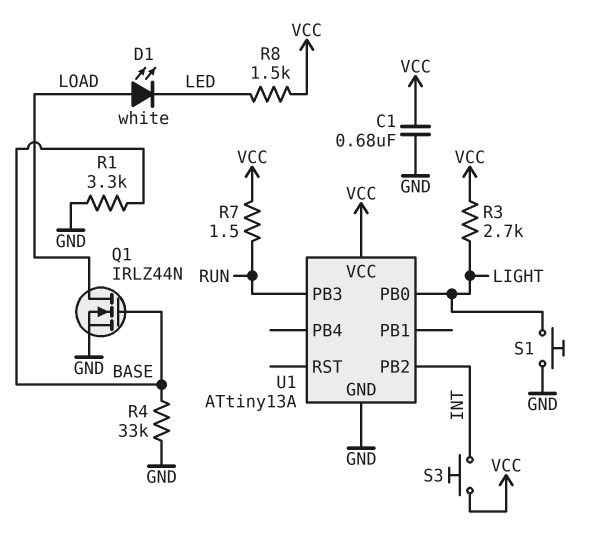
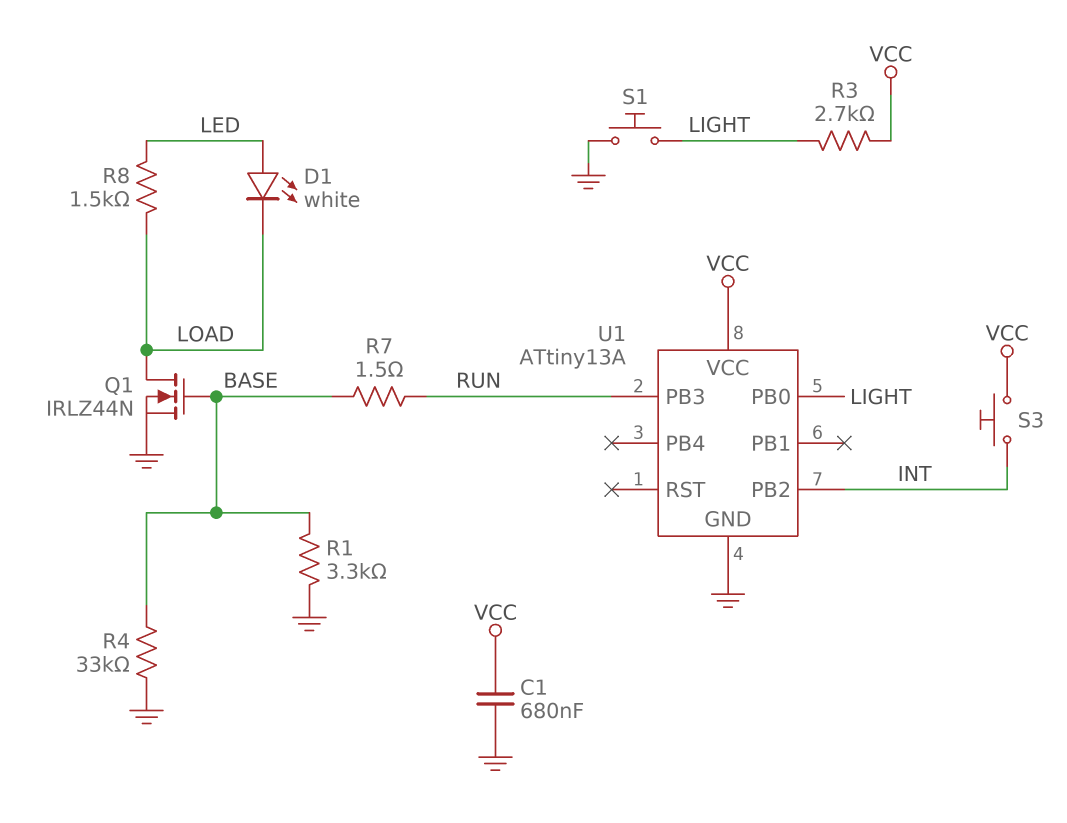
D1: LED white (A LOAD, K LED) -> LED white (A LED, K LOAD)
R7: 1.5 (RUN, VCC) -> 1.5 (BASE, RUN)
R8: 1.5k (LED, VCC) -> 1.5k (LED, LOAD)

